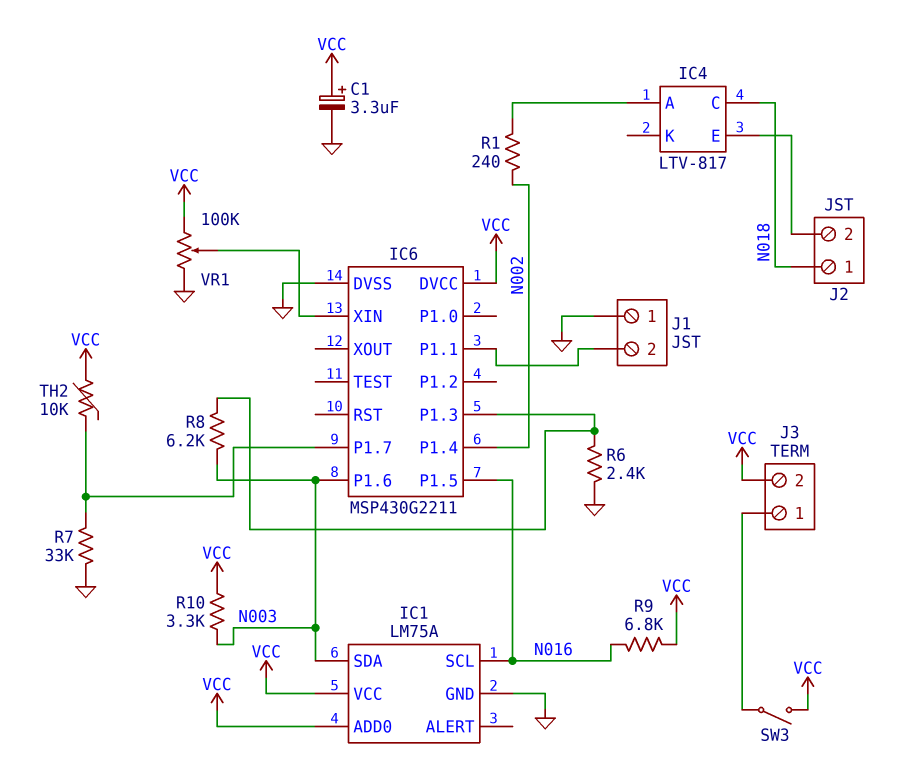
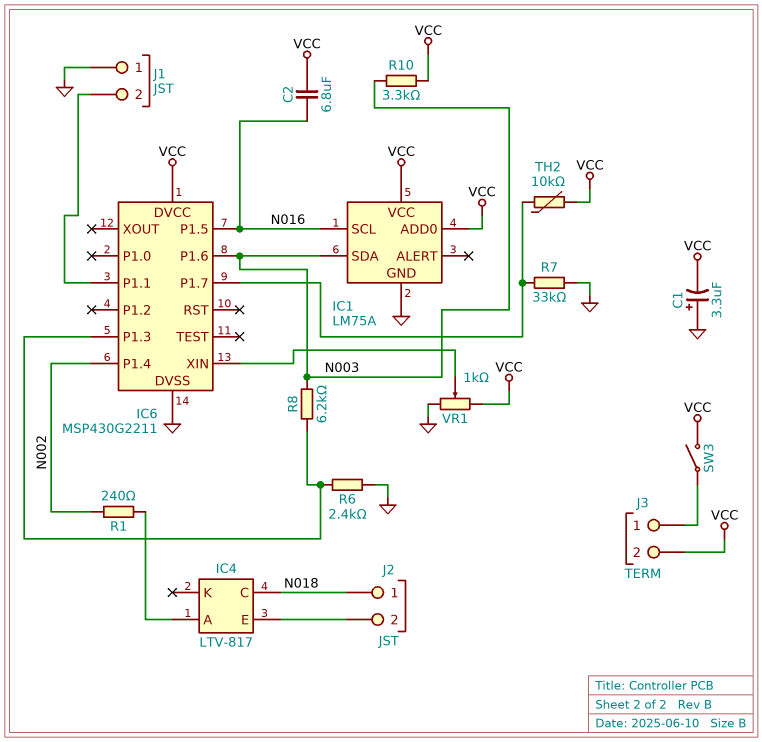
C1: 3.3uF (plus VCC, minus GND) -> 3.3uF (plus GND, minus VCC)
C2: none -> 6.8uF (N016, VCC)
R9: 6.8k (N016, VCC) -> none
VR1: 100k (GND, VCC, wiper IC6/XIN) -> 1k (GND, VCC, wiper IC6/XIN)

